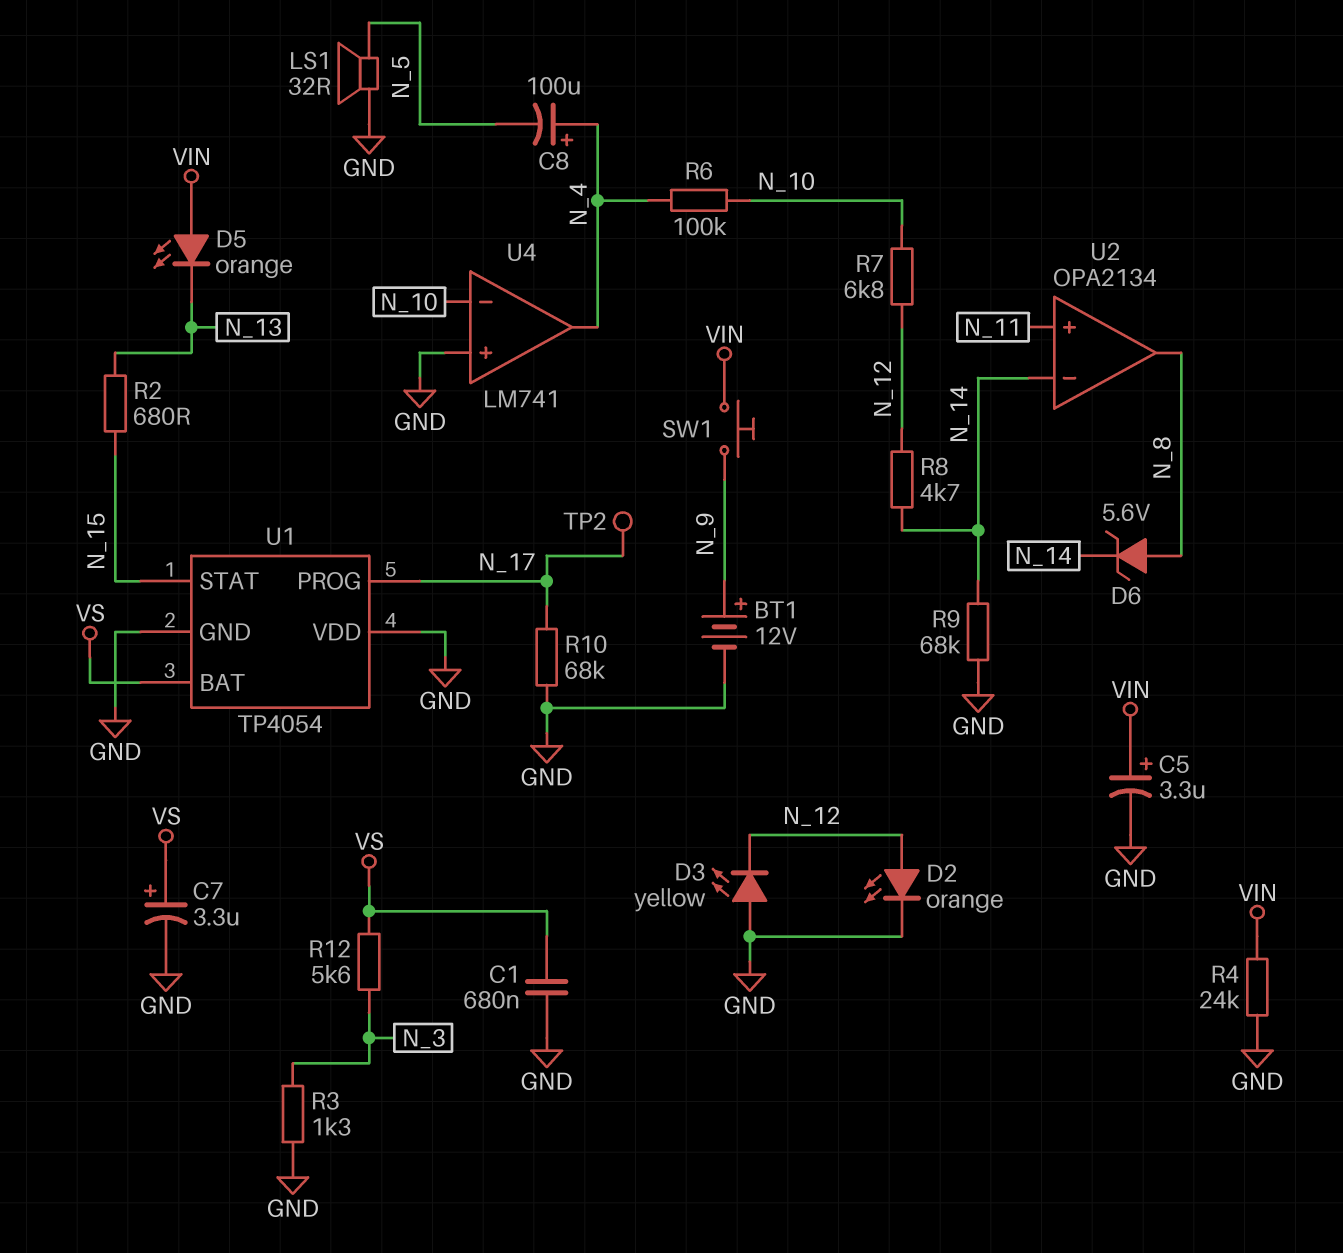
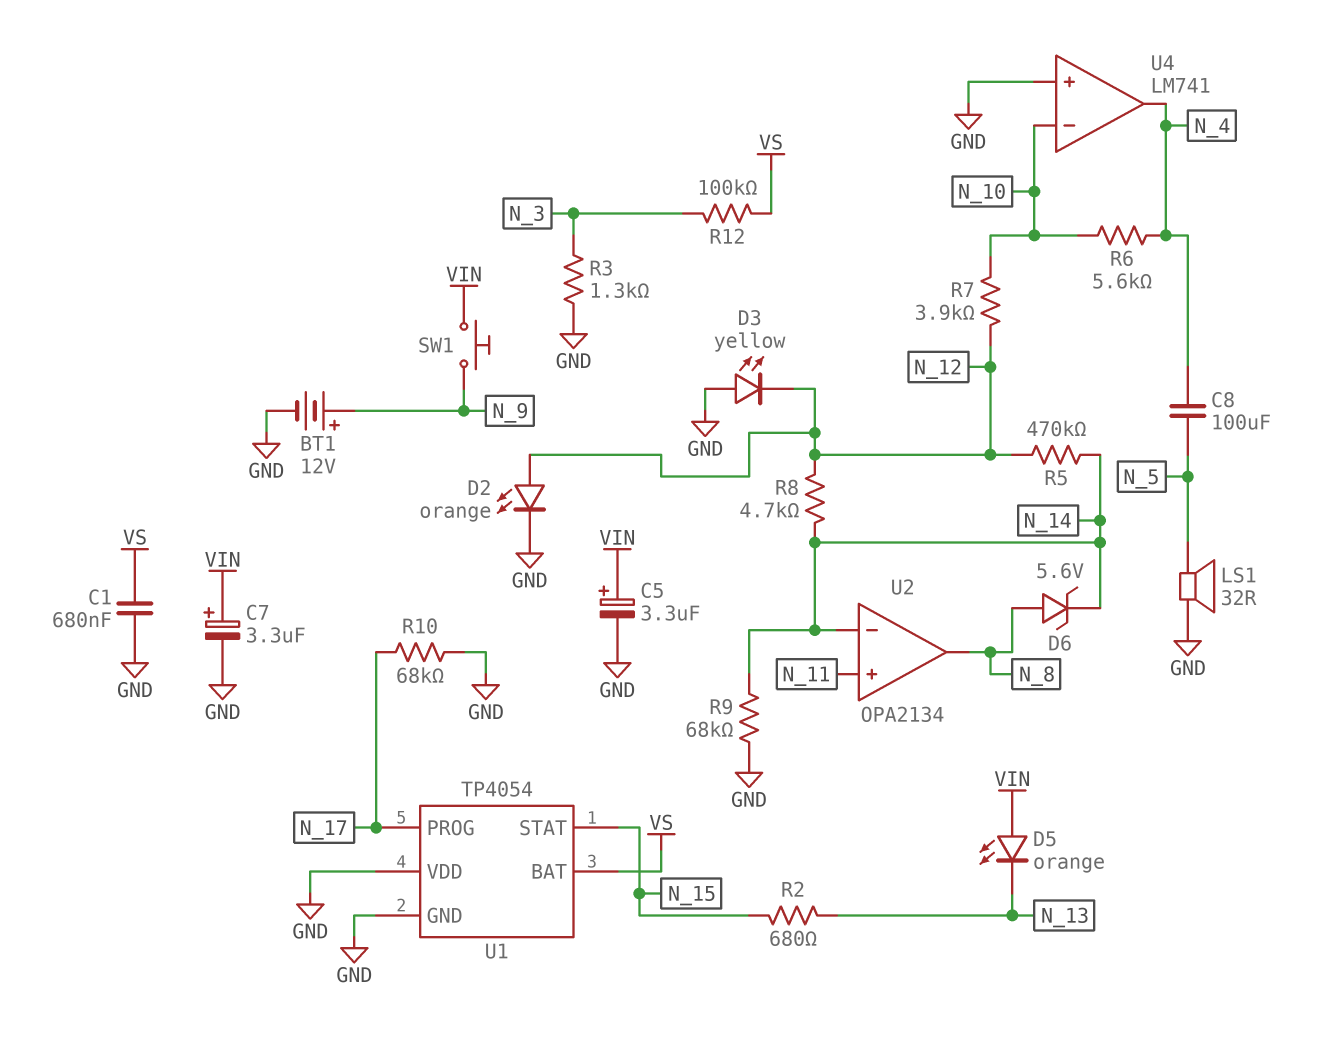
C7: 3.3uF (plus VS, minus GND) -> 3.3uF (plus VIN, minus GND)
C8: 100uF (plus N_4, minus N_5) -> 100uF (N_4, N_5)
R4: 24k (GND, VIN) -> none
R5: none -> 470k (N_12, N_14)
R6: 100k (N_4, N_10) -> 5.6k (N_4, N_10)
R7: 6.8k (N_10, N_12) -> 3.9k (N_10, N_12)
R12: 5.6k (N_3, VS) -> 100k (N_3, VS)
TP2: test point (N_17) -> none

